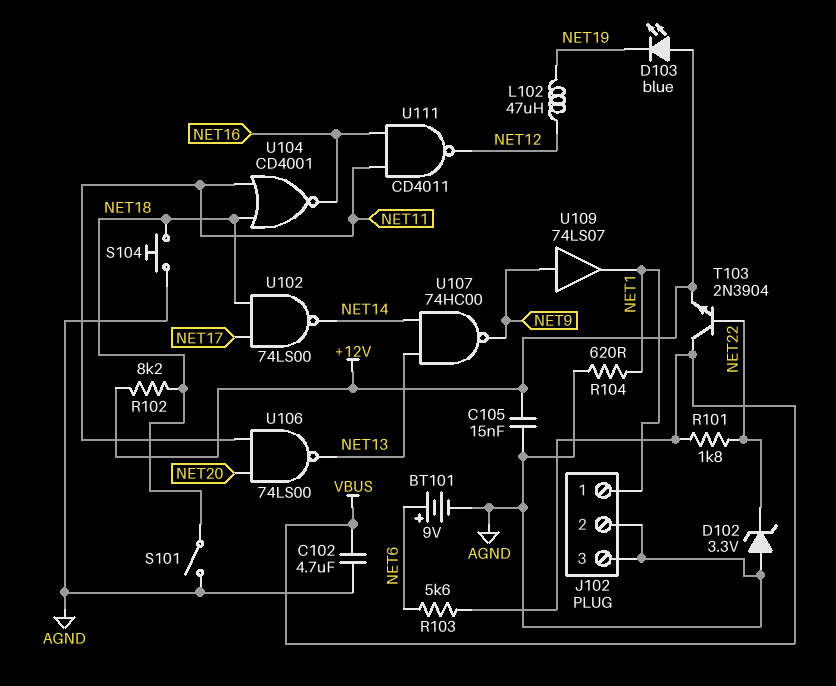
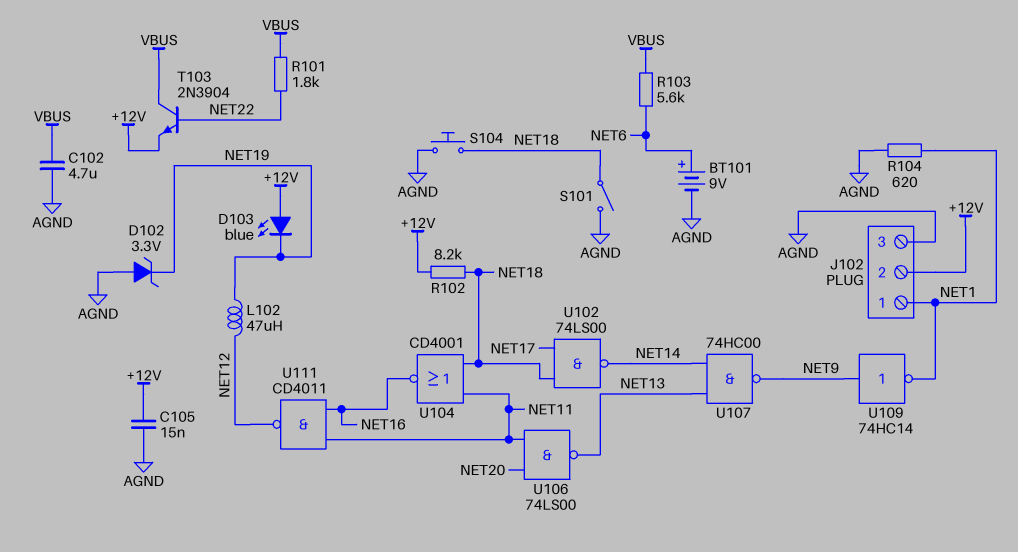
D102: zener 3.3V (A AGND, K NET22) -> zener 3.3V (A AGND, K NET19)
J102 pin 2: AGND -> +12V
U109: buffer 74LS07 (in NET9, out NET1) -> NOT 74HC14 (in NET9, out NET1)

